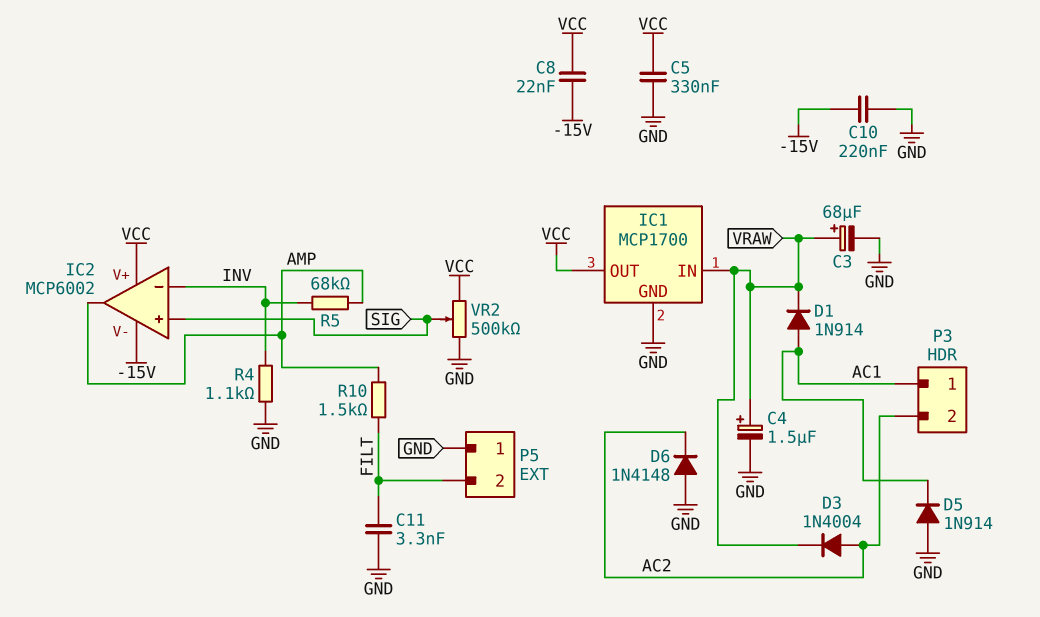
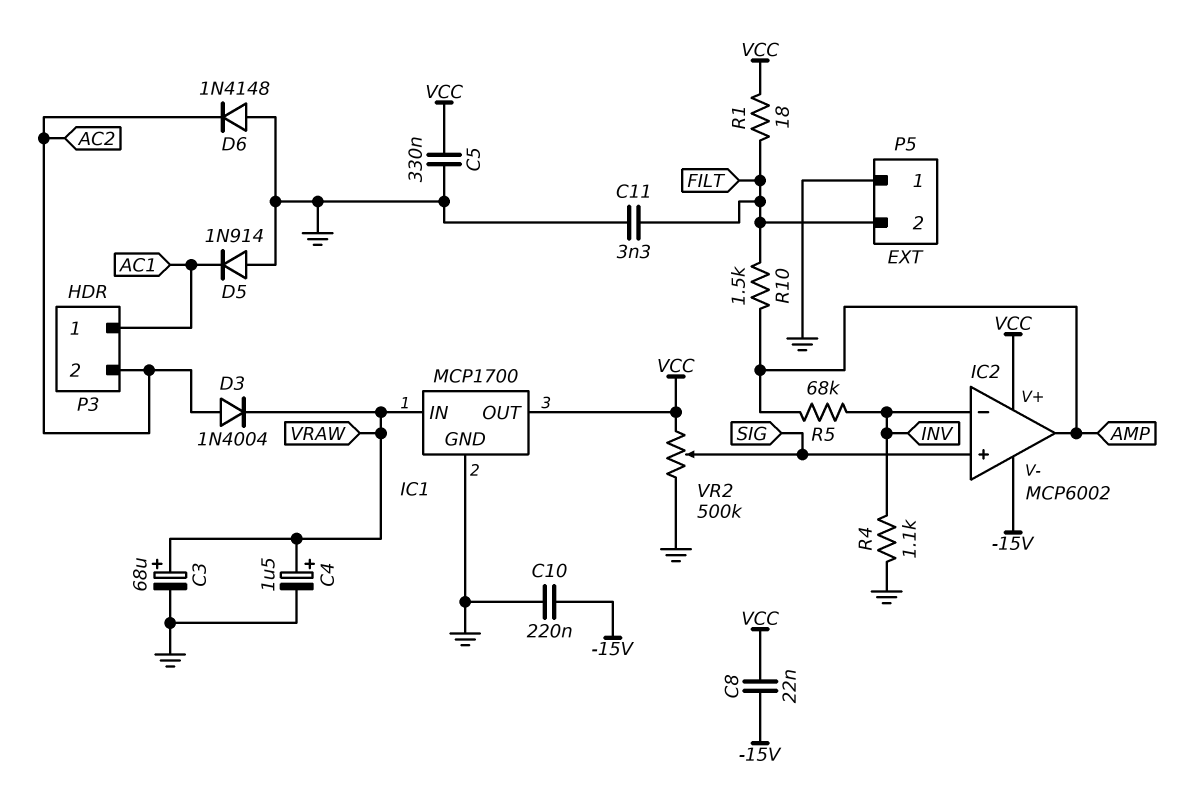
D1: diode 1N914 (A AC1, K VRAW) -> none
R1: none -> 18 (FILT, VCC)

